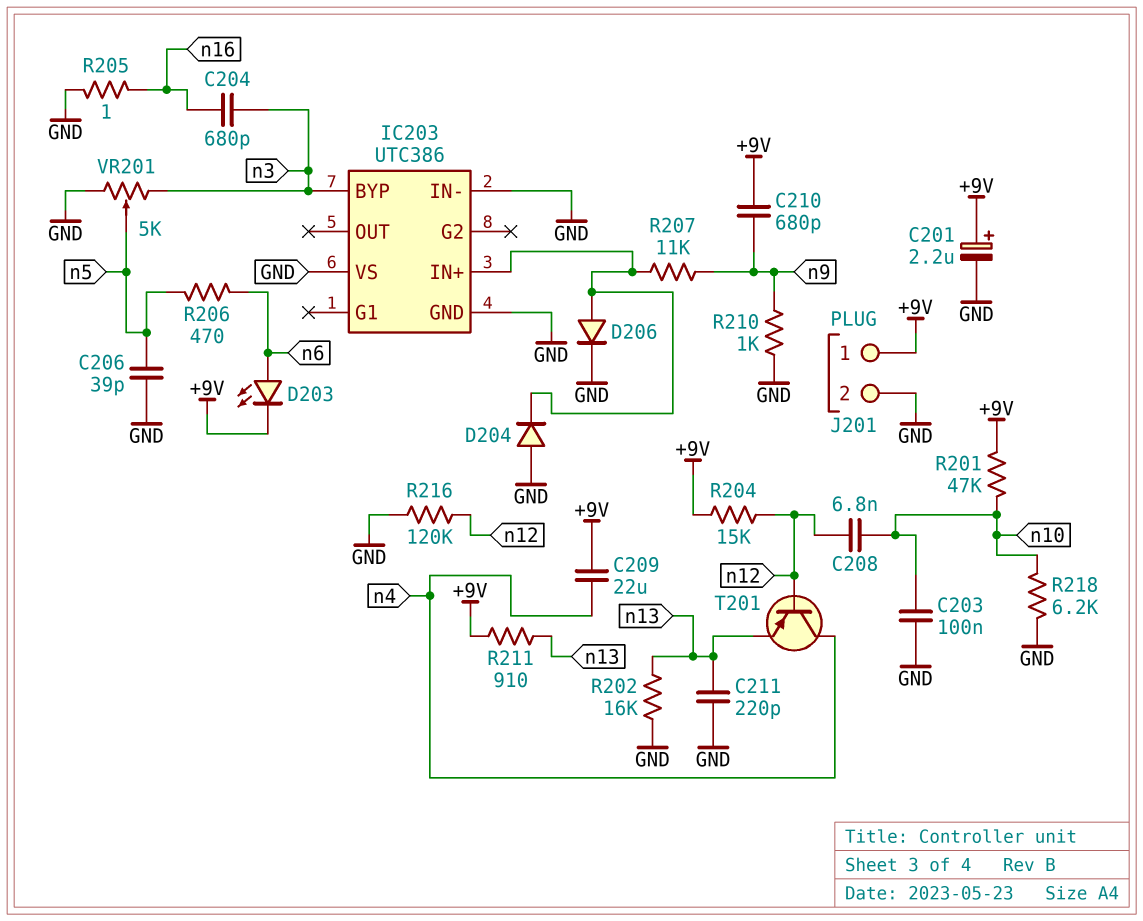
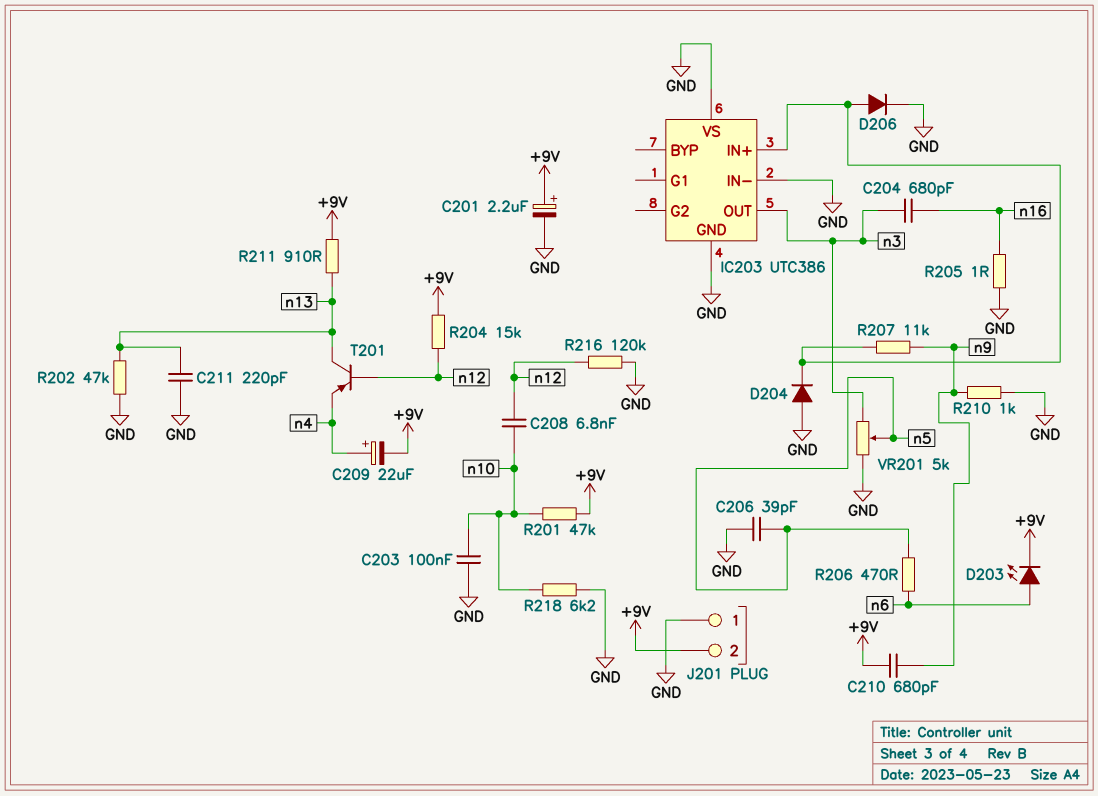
C209: 22uF (+9V, n4) -> 22uF (plus n4, minus +9V)
IC203 pin BYP: n3 -> none
IC203 pin OUT: none -> n3
J201 pin 1: +9V -> GND
J201 pin 2: GND -> +9V
R202: 16k (GND, n13) -> 47k (GND, n13)
T201: PNP (B n12, C n4, E n13) -> PNP (B n12, C n13, E n4)

